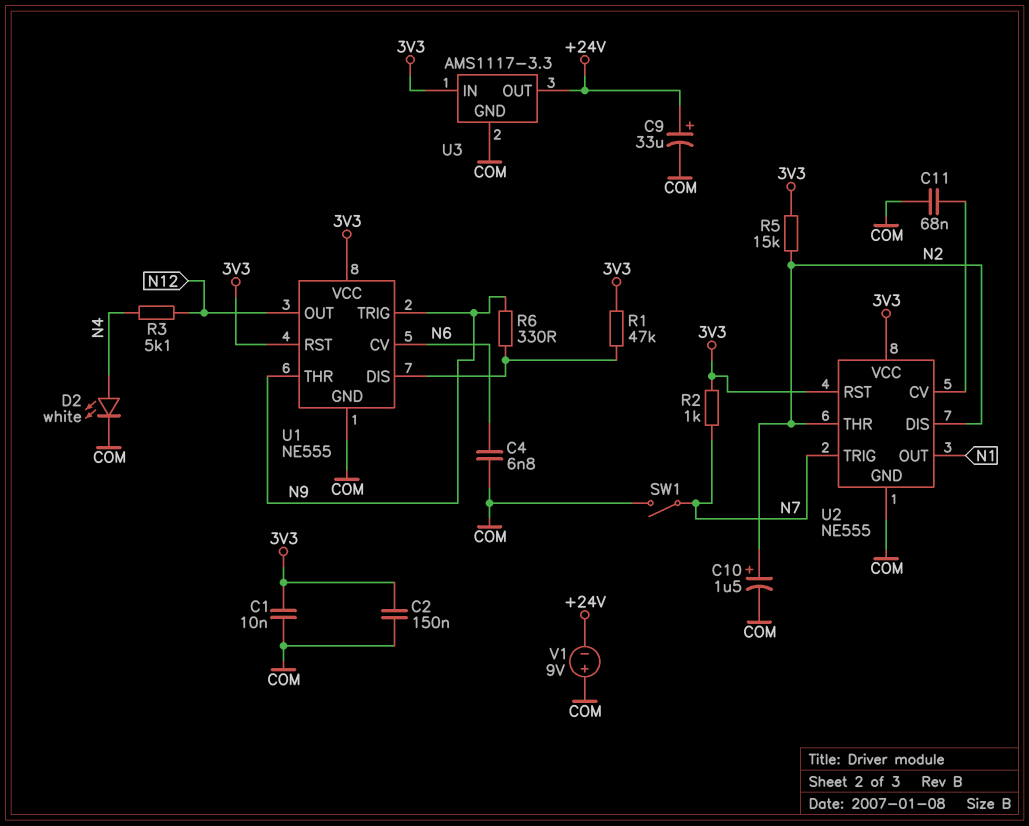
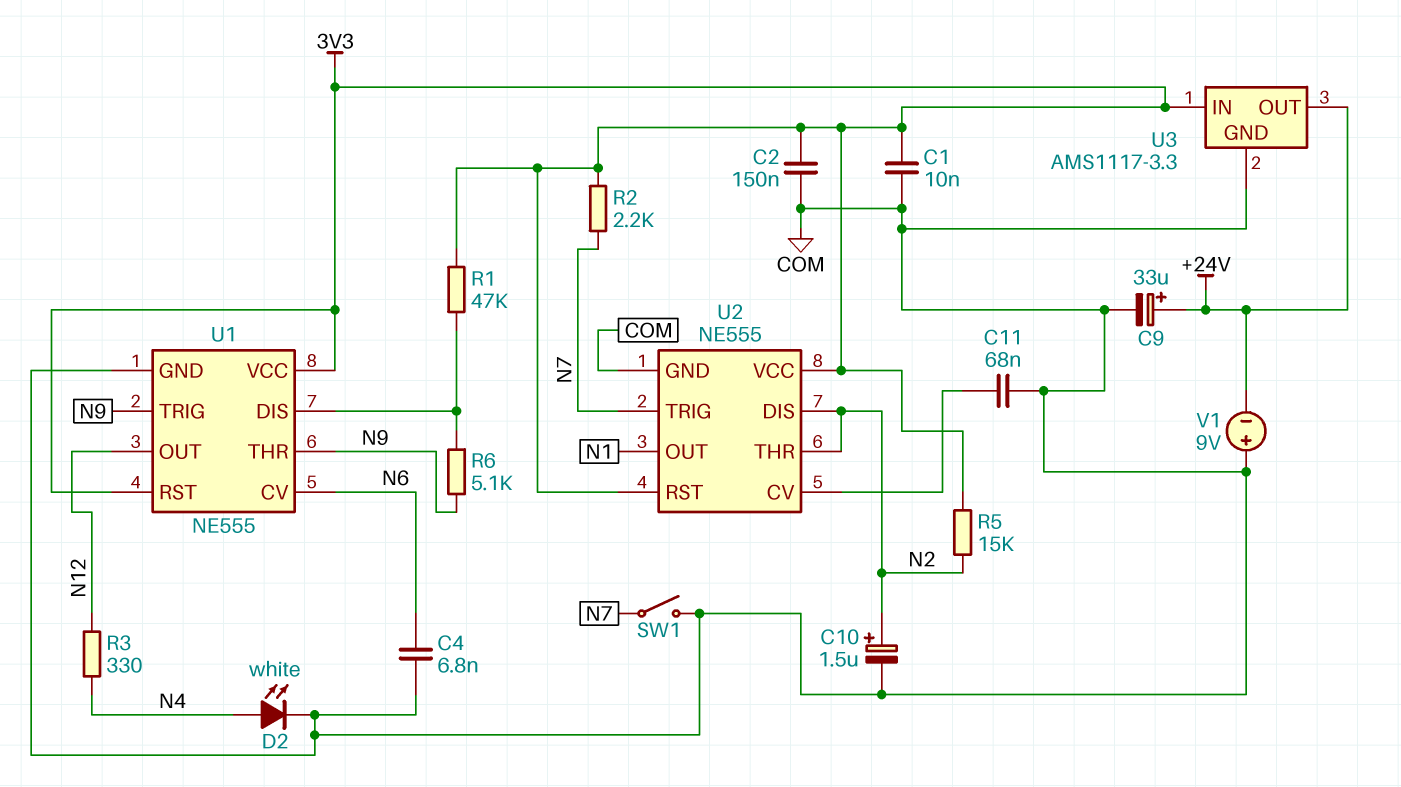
R2: 1k (3V3, N7) -> 2.2k (3V3, N7)
R3: 5.1k (N4, N12) -> 330 (N4, N12)
R6: 330 (N9, U1/DIS) -> 5.1k (N9, U1/DIS)

